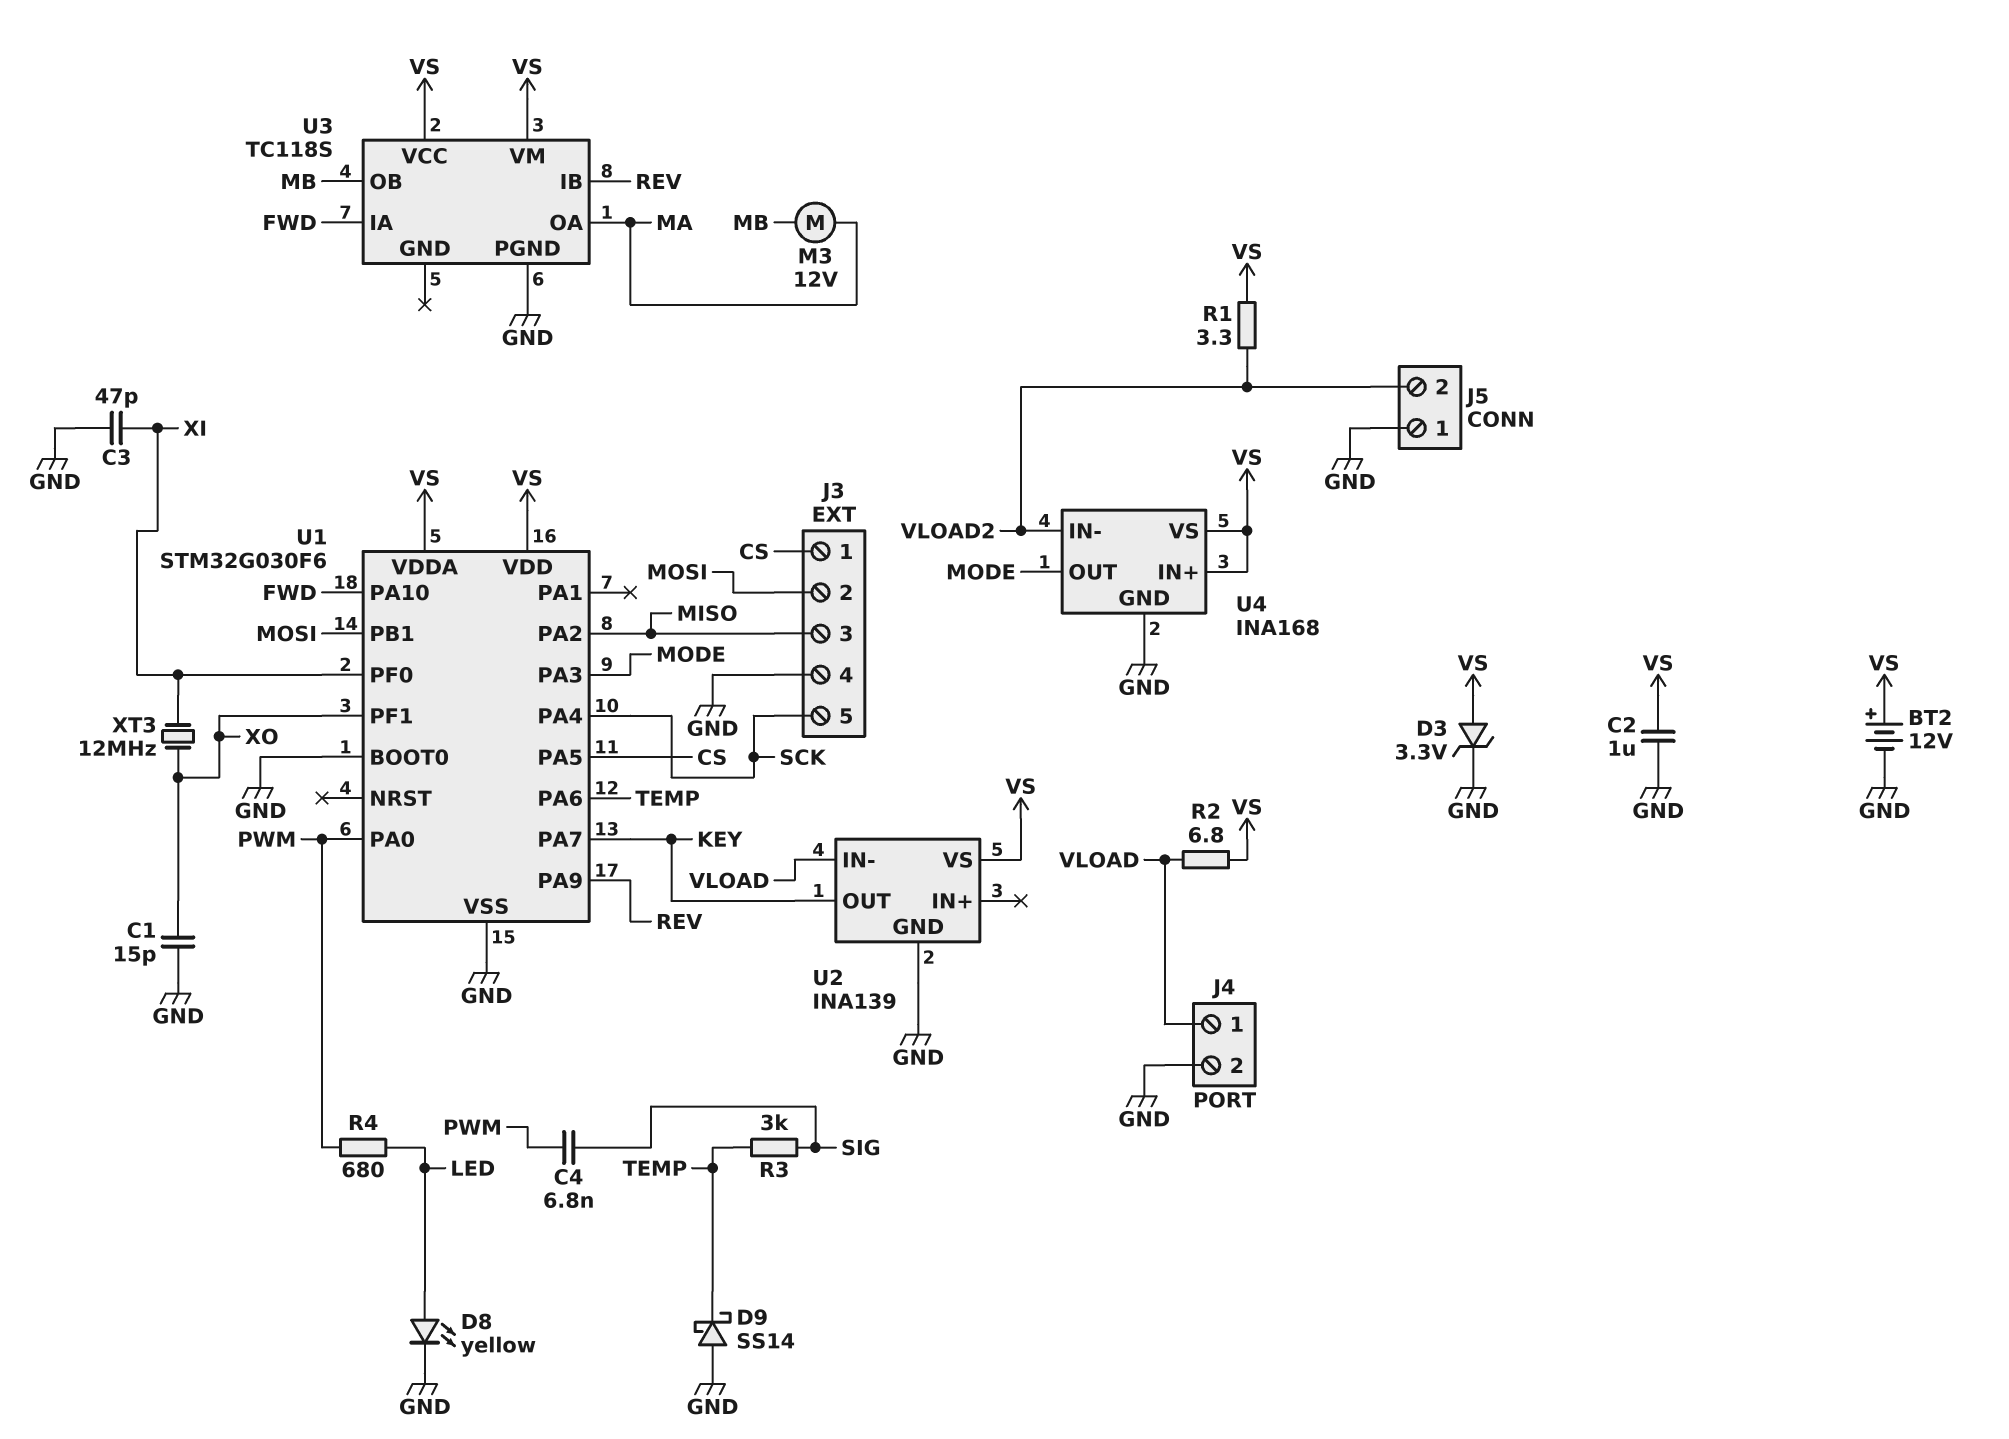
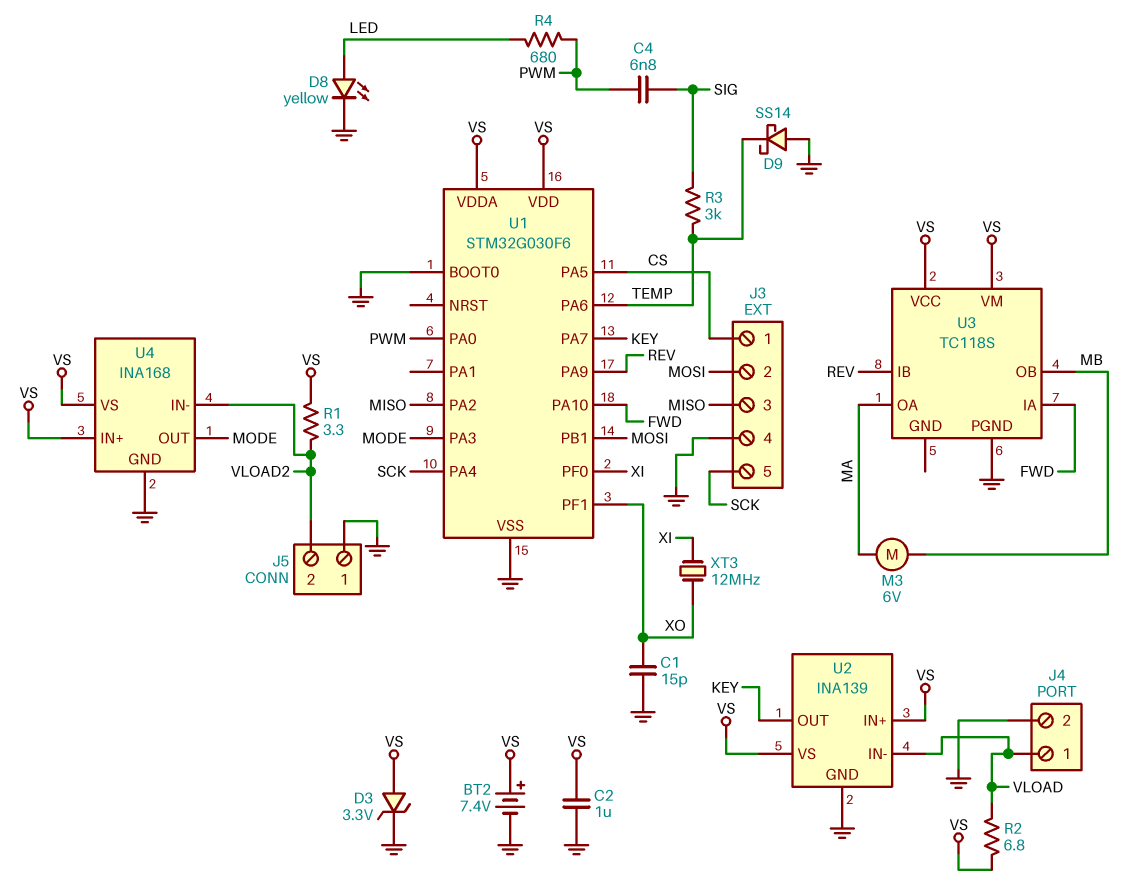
BT2: 12V (plus VS, minus GND) -> 7.4V (plus VS, minus GND)
C3: 47pF (GND, XI) -> none
M3: motor 12V (MA, MB) -> motor 6V (MA, MB)
U2 pin IN+: none -> VS

